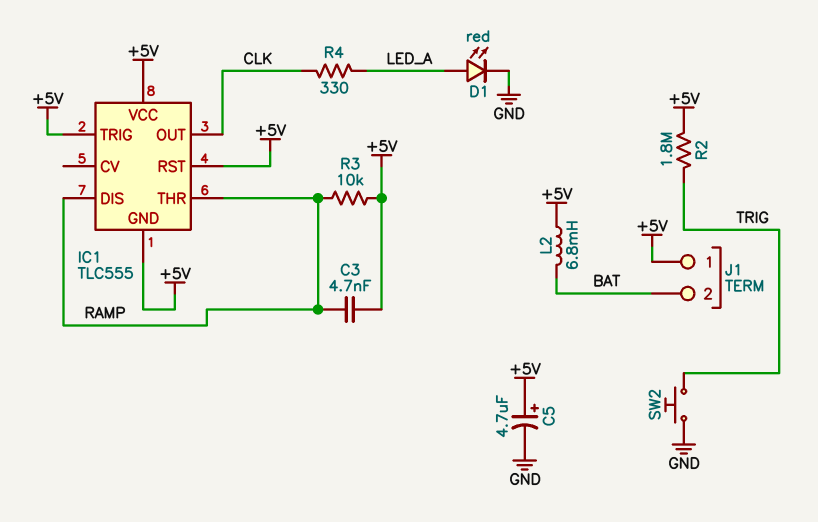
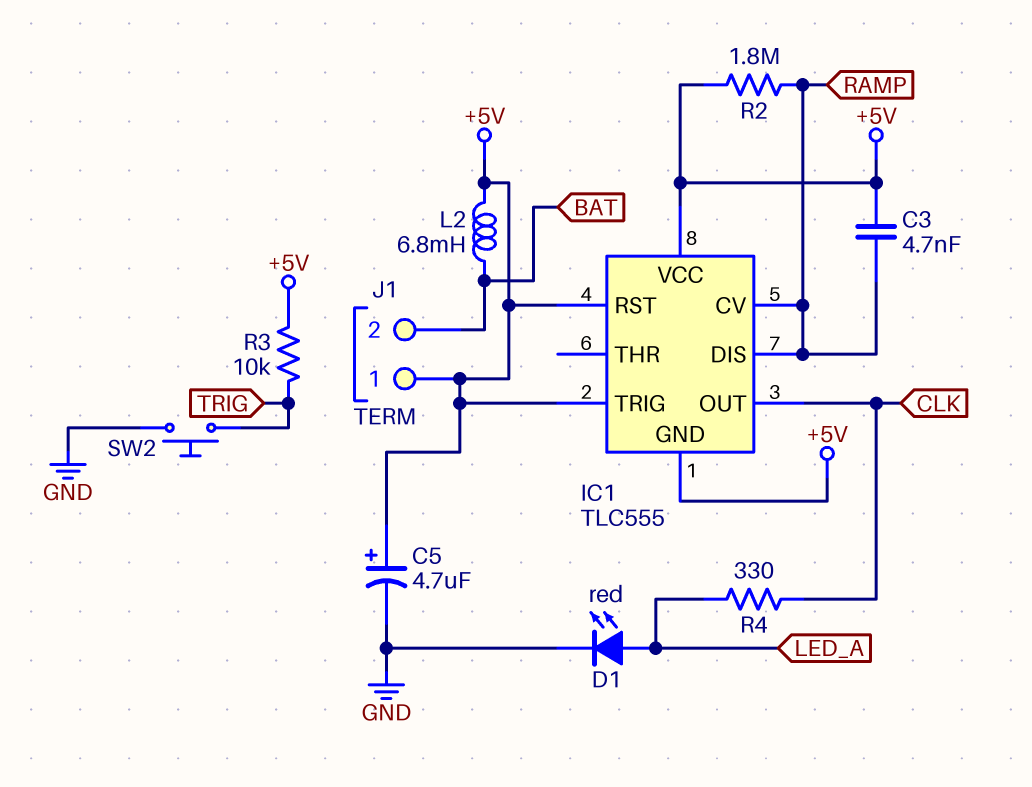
IC1 pin CV: none -> RAMP
IC1 pin THR: RAMP -> none
R2: 1.8M (+5V, TRIG) -> 1.8M (+5V, RAMP)
R3: 10k (+5V, RAMP) -> 10k (+5V, TRIG)

